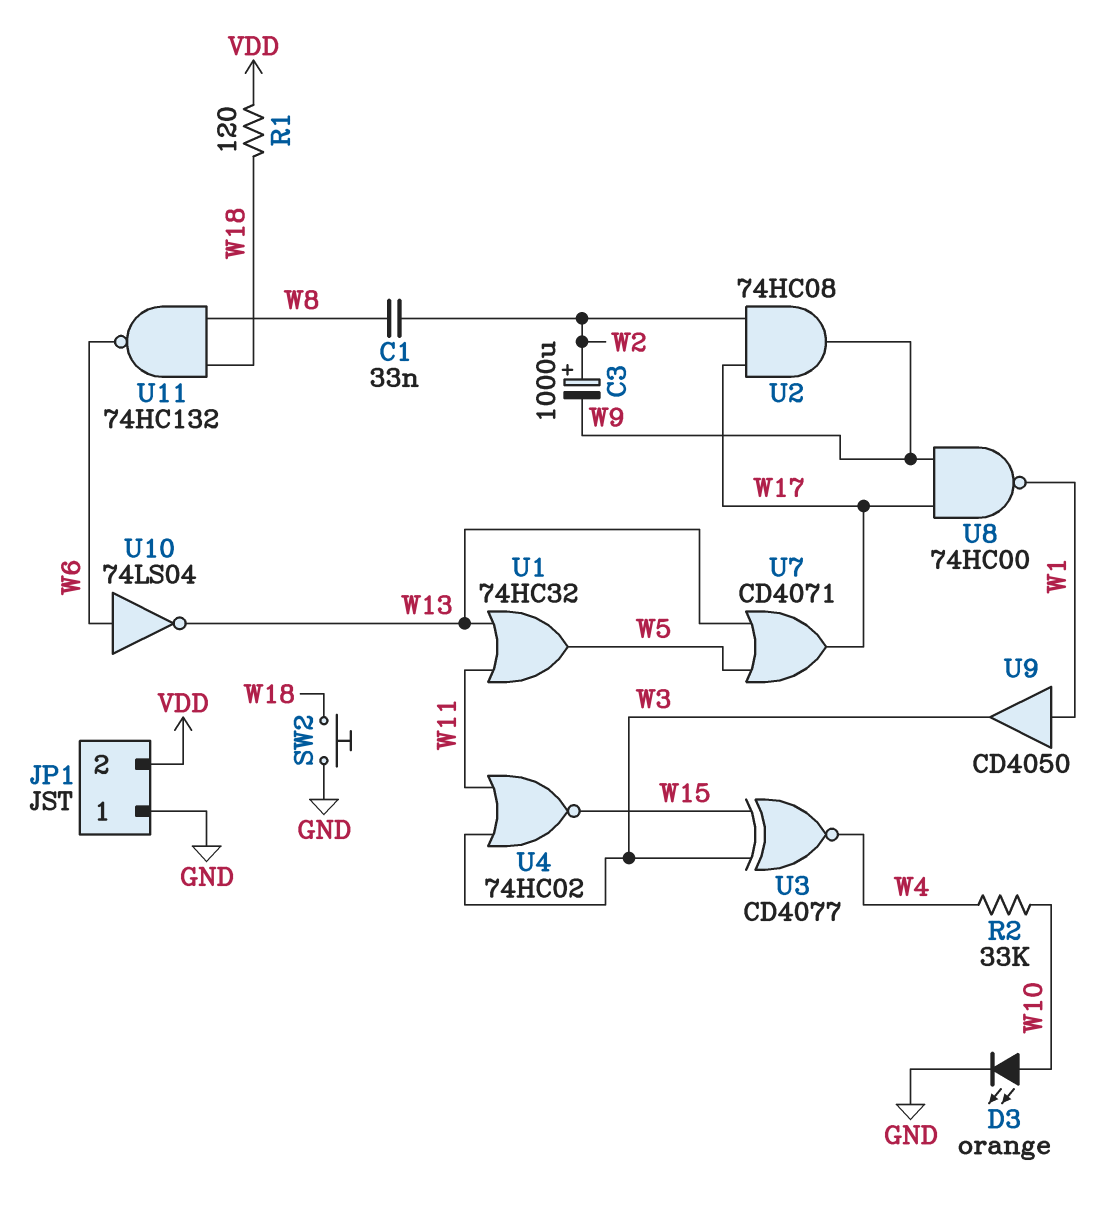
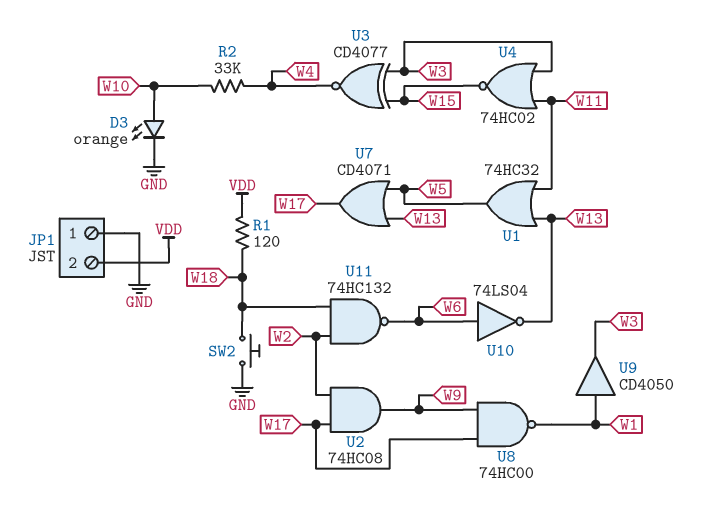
C1: 33nF (W2, W8) -> none
C3: 1000uF (plus W2, minus W9) -> none
U11: NAND 74HC132 (in W8, in W18, out W6) -> NAND 74HC132 (in W2, in W18, out W6)

